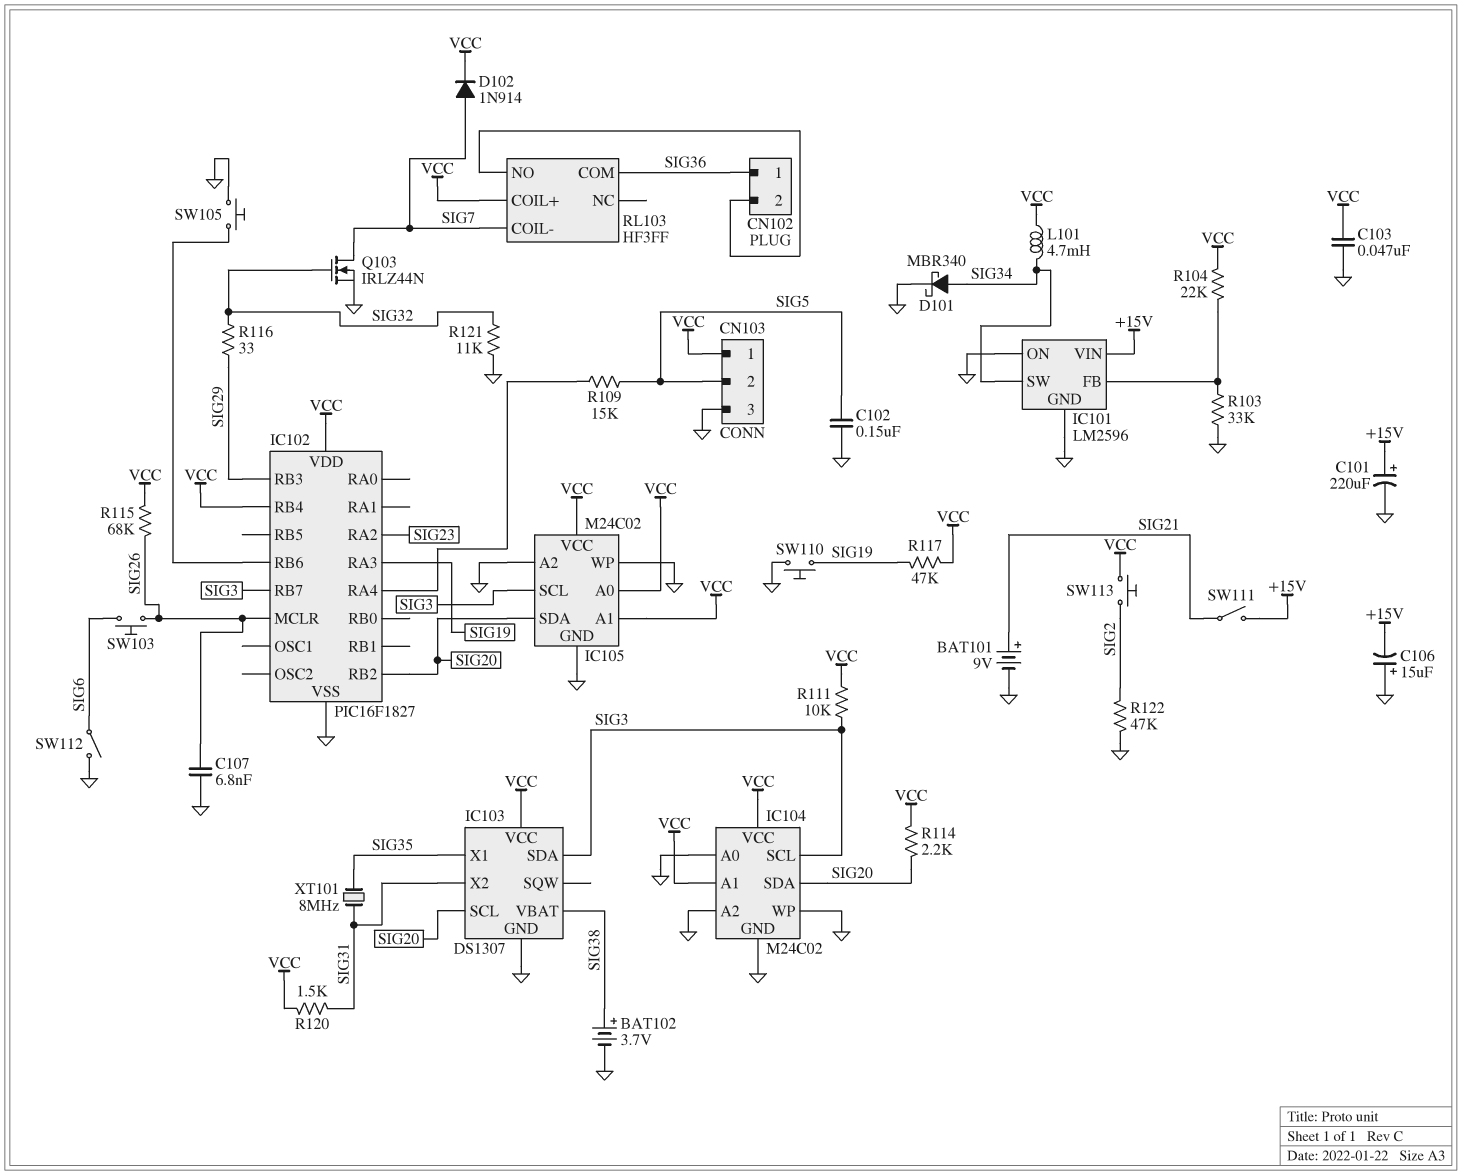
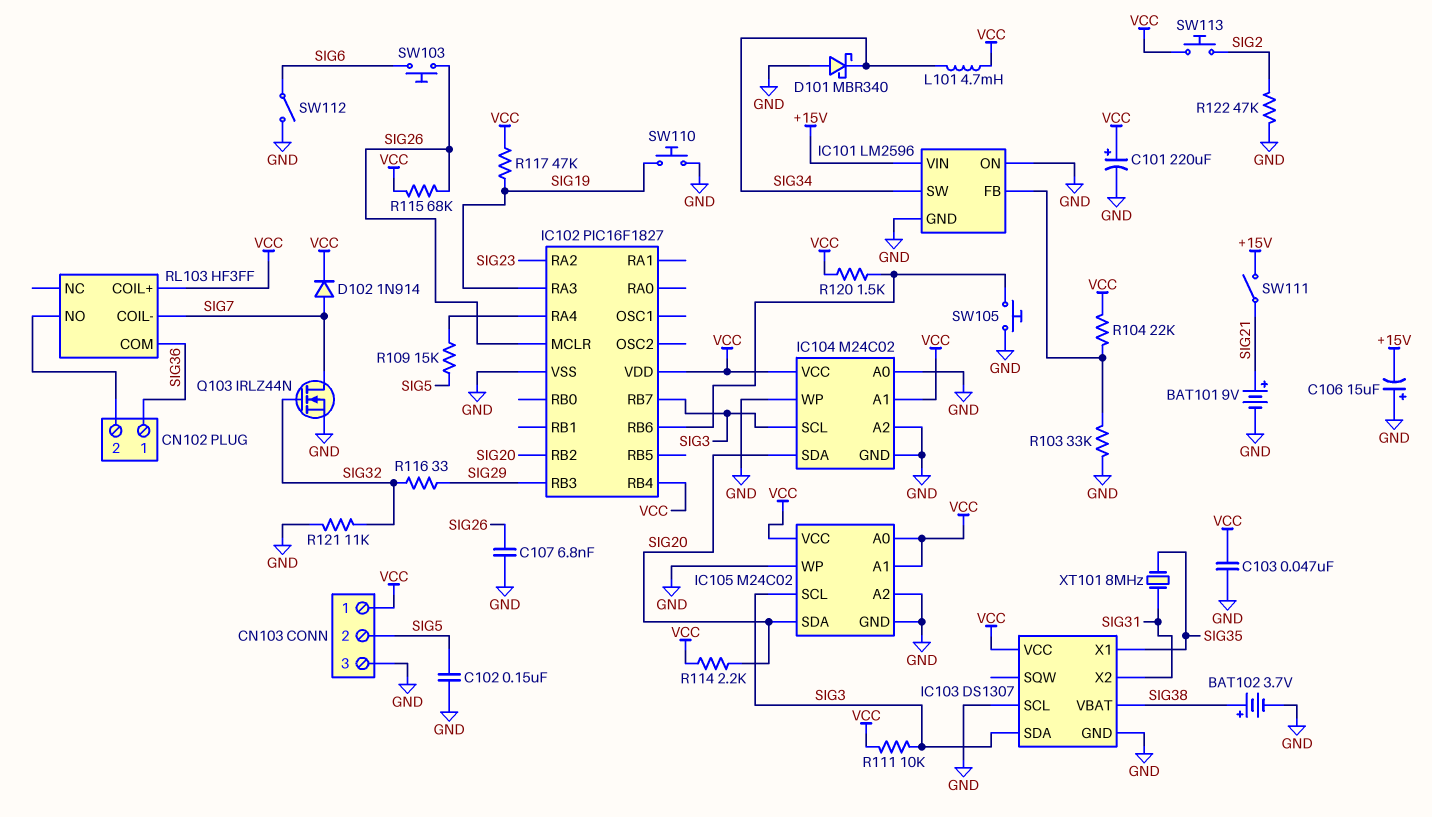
C101: 220uF (plus +15V, minus GND) -> 220uF (plus VCC, minus GND)
D101: schottky MBR340 (A SIG34, K GND) -> schottky MBR340 (A GND, K SIG34)
IC103 pin SCL: SIG20 -> GND
R120: 1.5k (SIG31, VCC) -> 1.5k (IC102/RB6, VCC)

